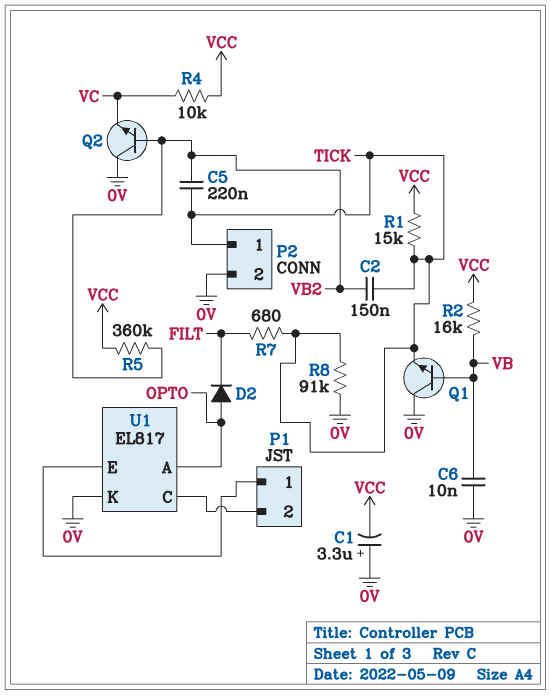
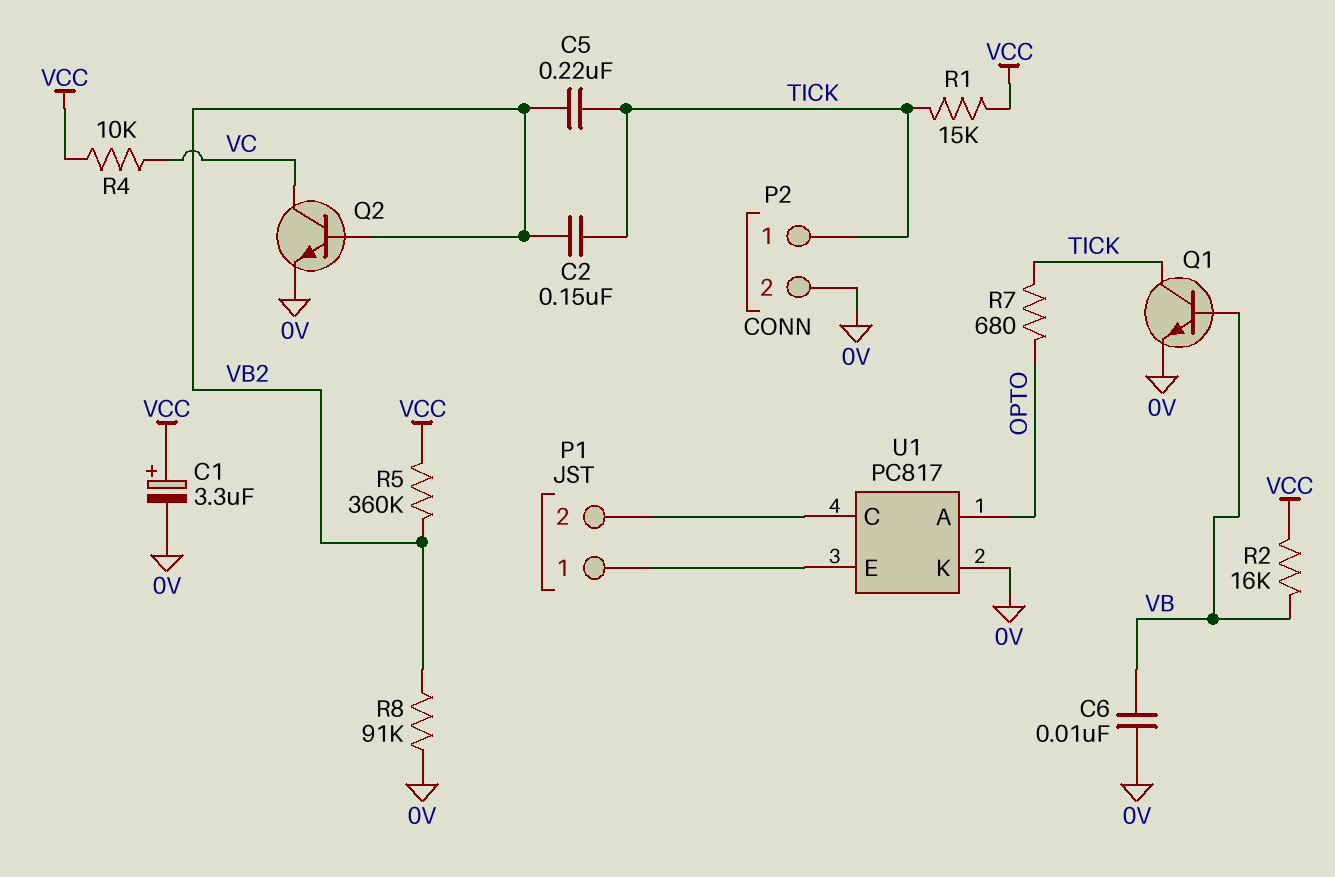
C1: 3.3uF (plus 0V, minus VCC) -> 3.3uF (plus VCC, minus 0V)
D2: diode (A OPTO, K FILT) -> none
Q1: NPN (B VB, C 0V, E TICK) -> NPN (B VB, C TICK, E 0V)
Q2: NPN (B VB2, C 0V, E VC) -> NPN (B VB2, C VC, E 0V)
R7: 680 (FILT, TICK) -> 680 (OPTO, TICK)
R8: 91k (0V, TICK) -> 91k (0V, VB2)
U1: EL817 -> PC817

